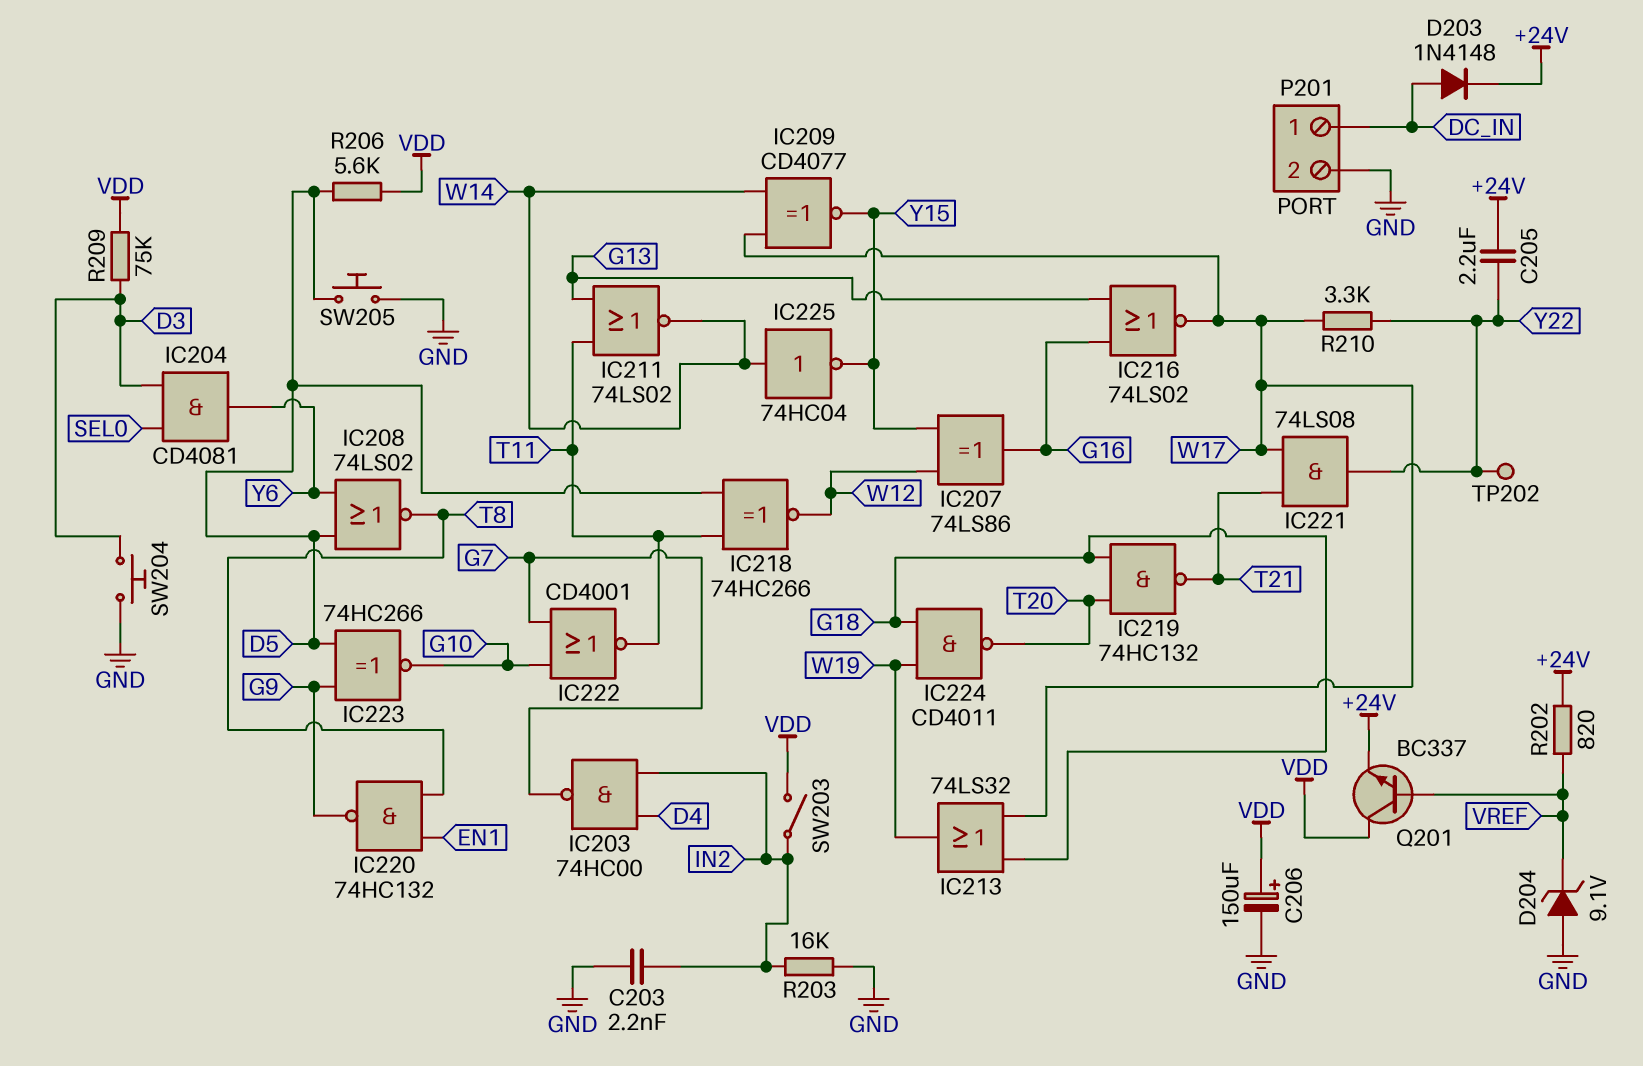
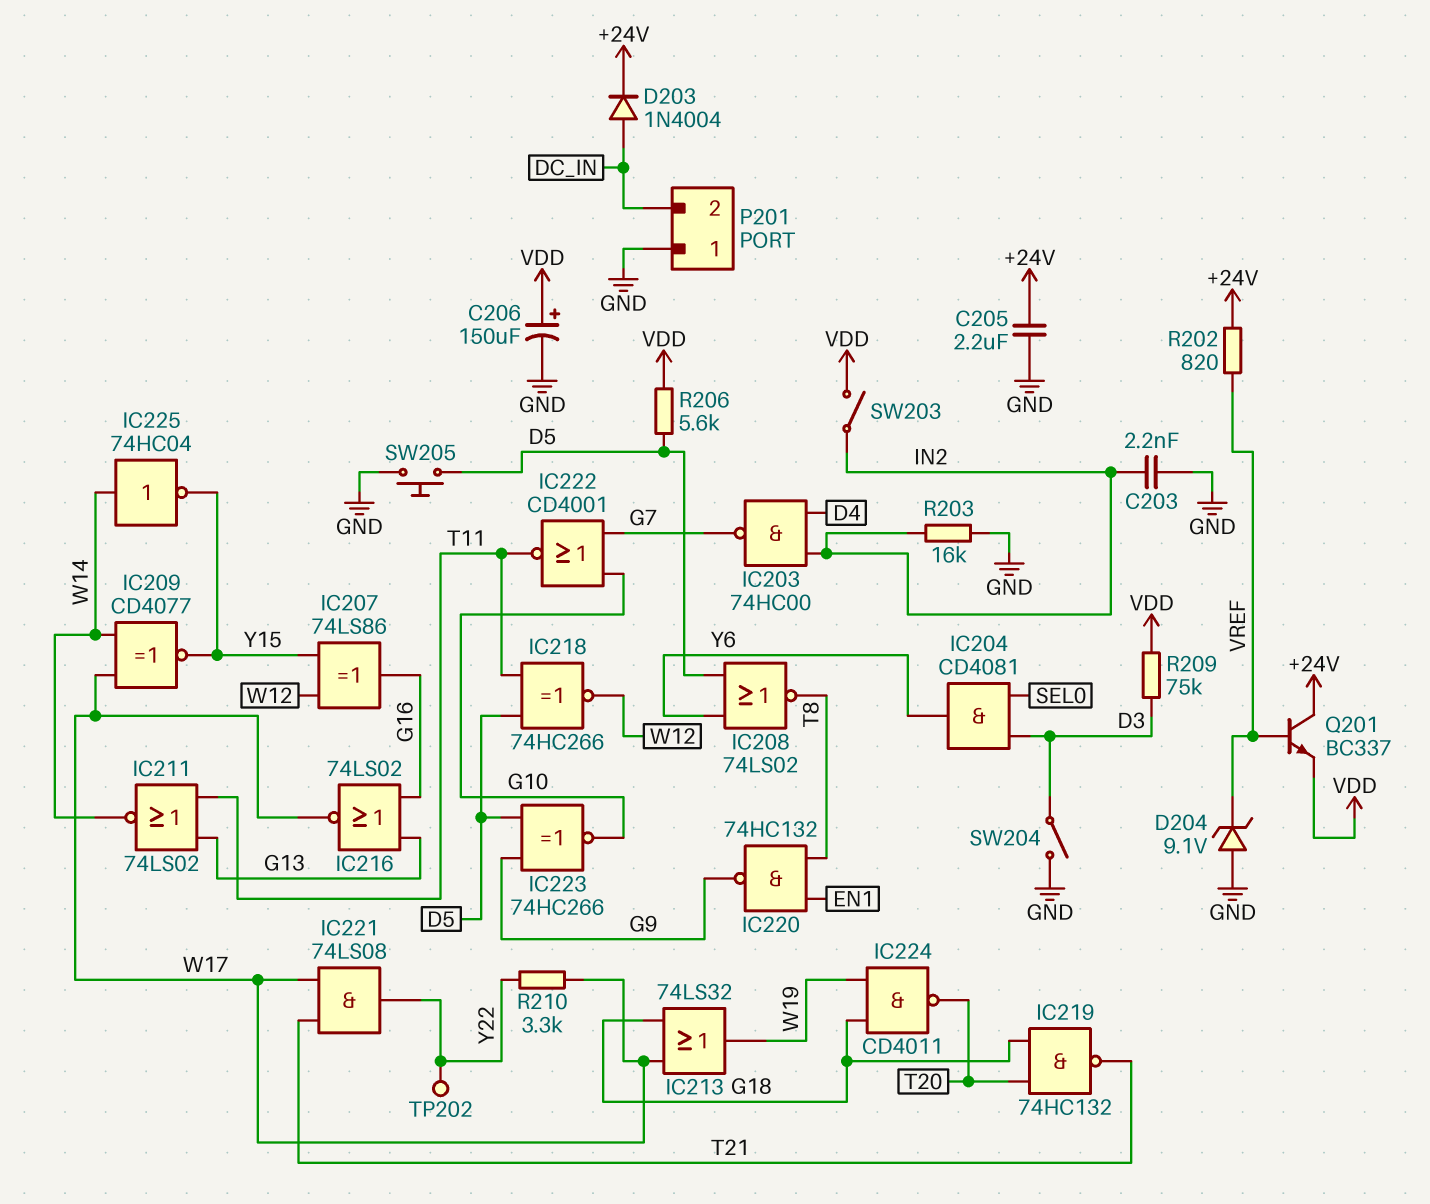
C205: 2.2uF (+24V, Y22) -> 2.2uF (+24V, GND)
D203: diode 1N4148 (A DC_IN, K +24V) -> diode 1N4004 (A DC_IN, K +24V)
P201 pin 1: DC_IN -> GND
P201 pin 2: GND -> DC_IN
Q201: NPN BC337 (B VREF, C VDD, E +24V) -> NPN BC337 (B VREF, C +24V, E VDD)
SW204: button (D3, GND) -> switch (D3, GND)

